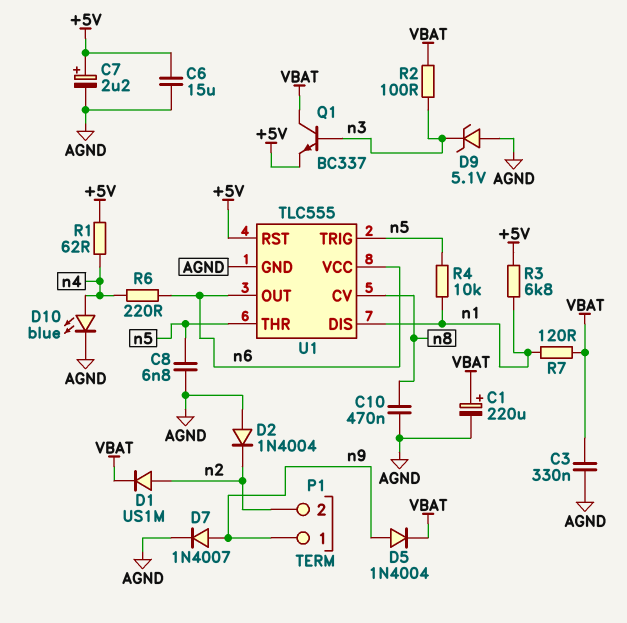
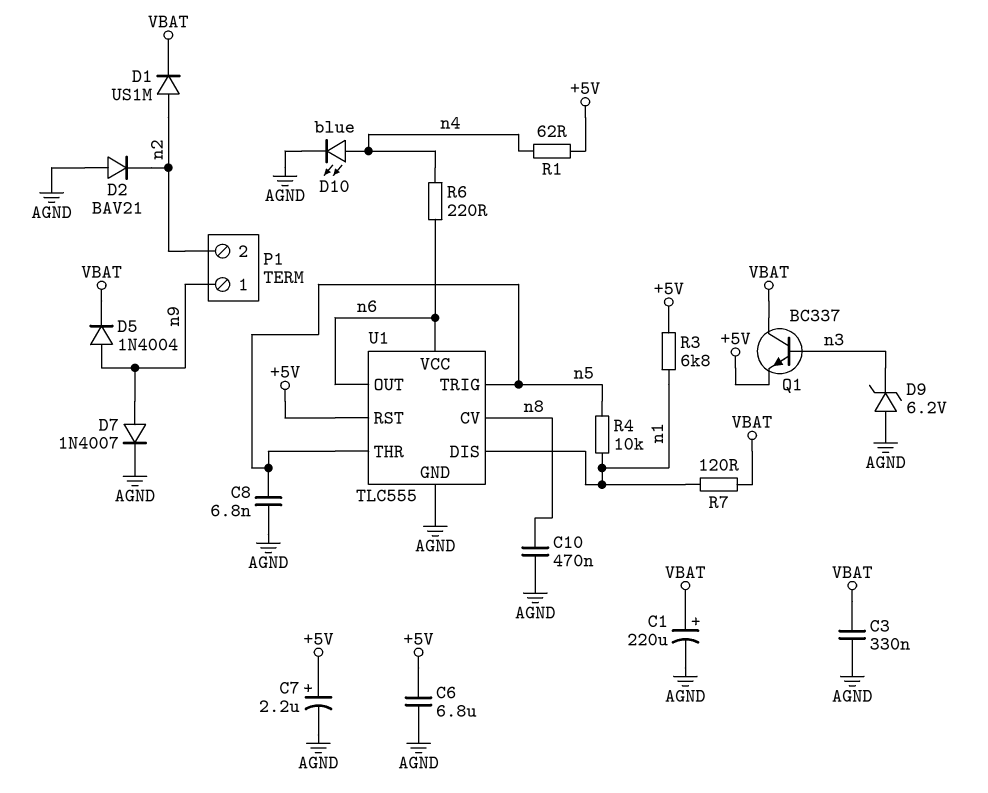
C6: 15uF (+5V, AGND) -> 6.8uF (+5V, AGND)
D2: diode 1N4004 (A AGND, K n2) -> diode BAV21 (A AGND, K n2)
D9: zener 5.1V (A AGND, K n3) -> zener 6.2V (A AGND, K n3)
R2: 100 (VBAT, n3) -> none

